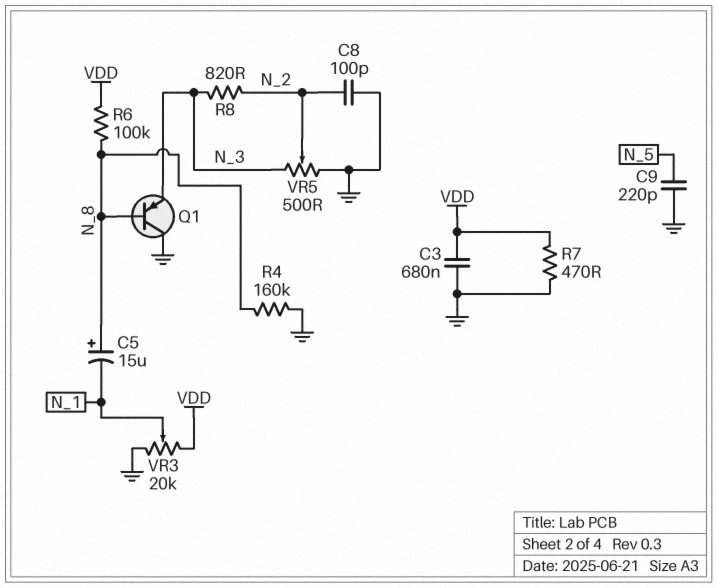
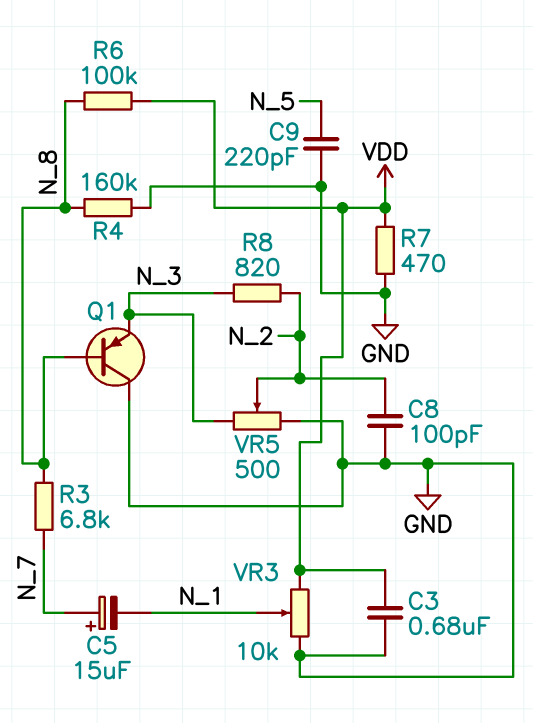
C5: 15uF (plus N_8, minus N_1) -> 15uF (plus N_7, minus N_1)
R3: none -> 6.8k (N_7, N_8)
VR3: 20k (GND, VDD, wiper N_1) -> 10k (GND, VDD, wiper N_1)

